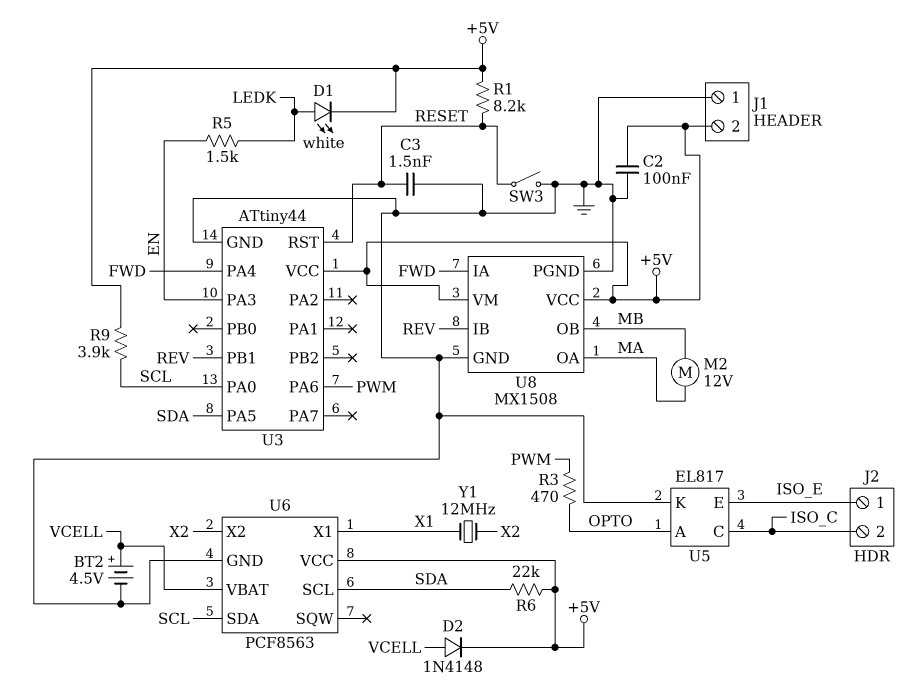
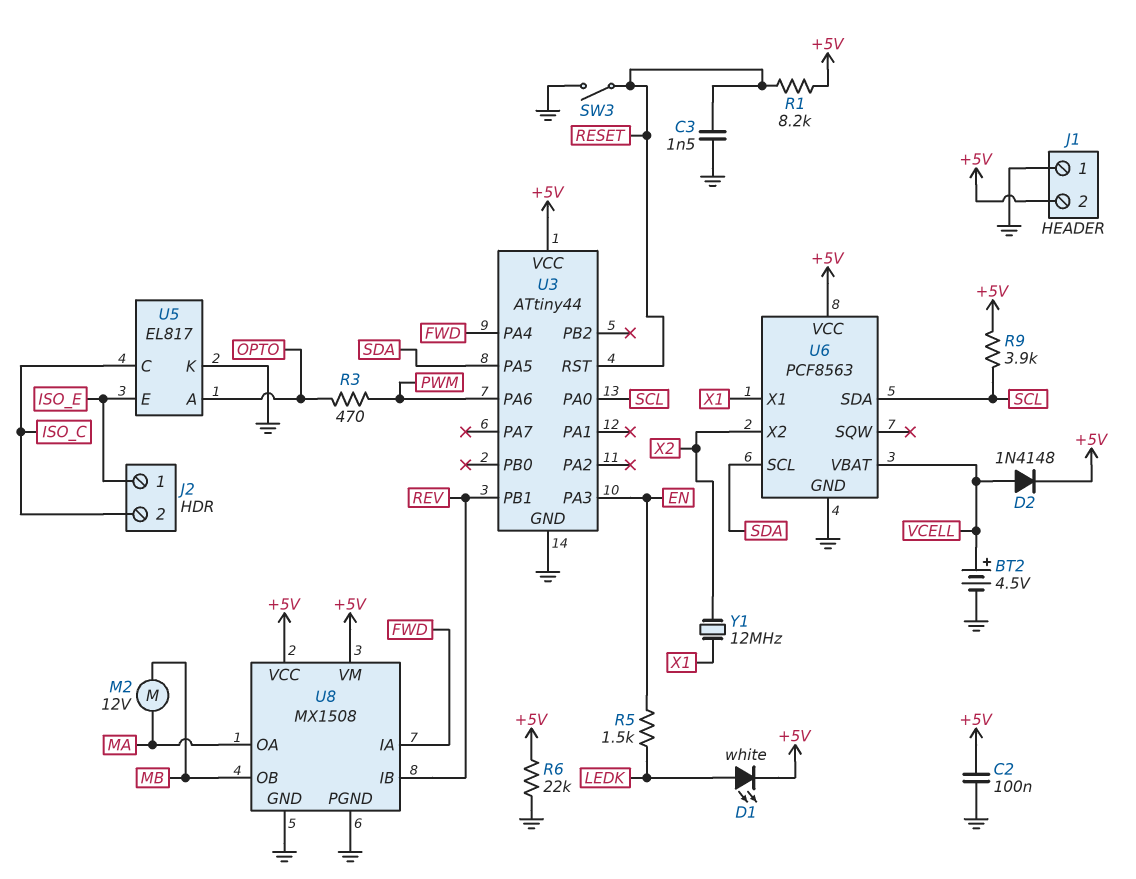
R6: 22k (+5V, SDA) -> 22k (+5V, GND)

